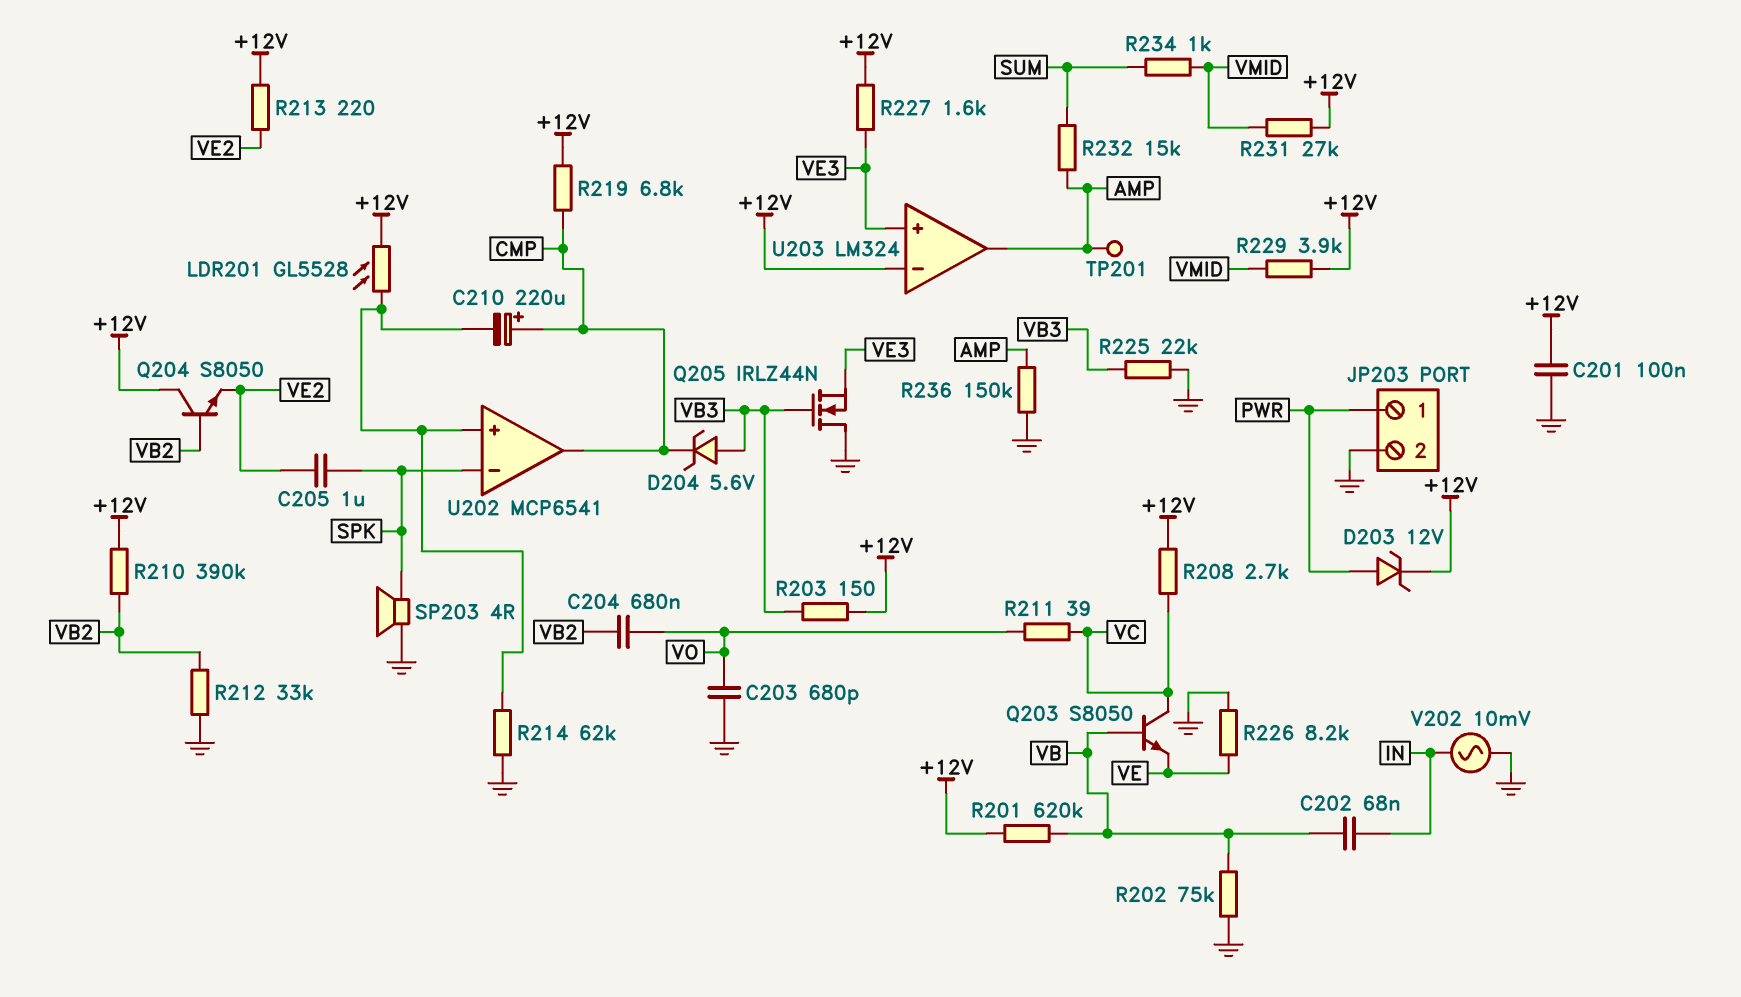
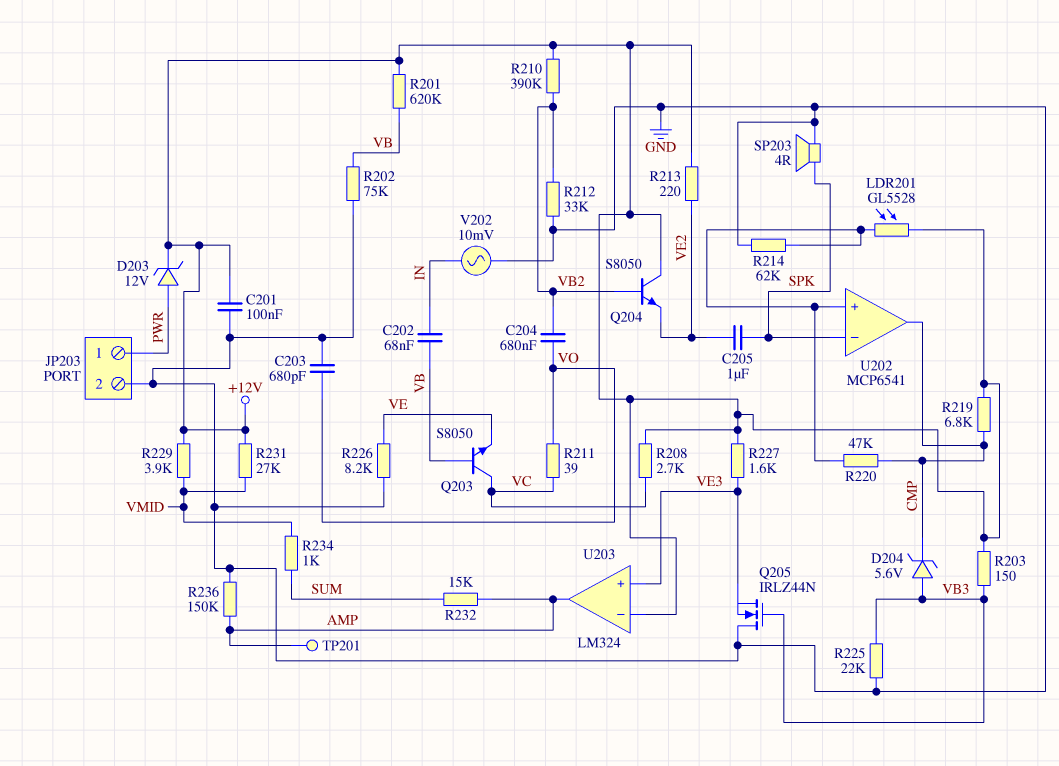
C210: 220uF (plus CMP, minus U202/in+) -> none
R220: none -> 47k (CMP, U202/in+)

